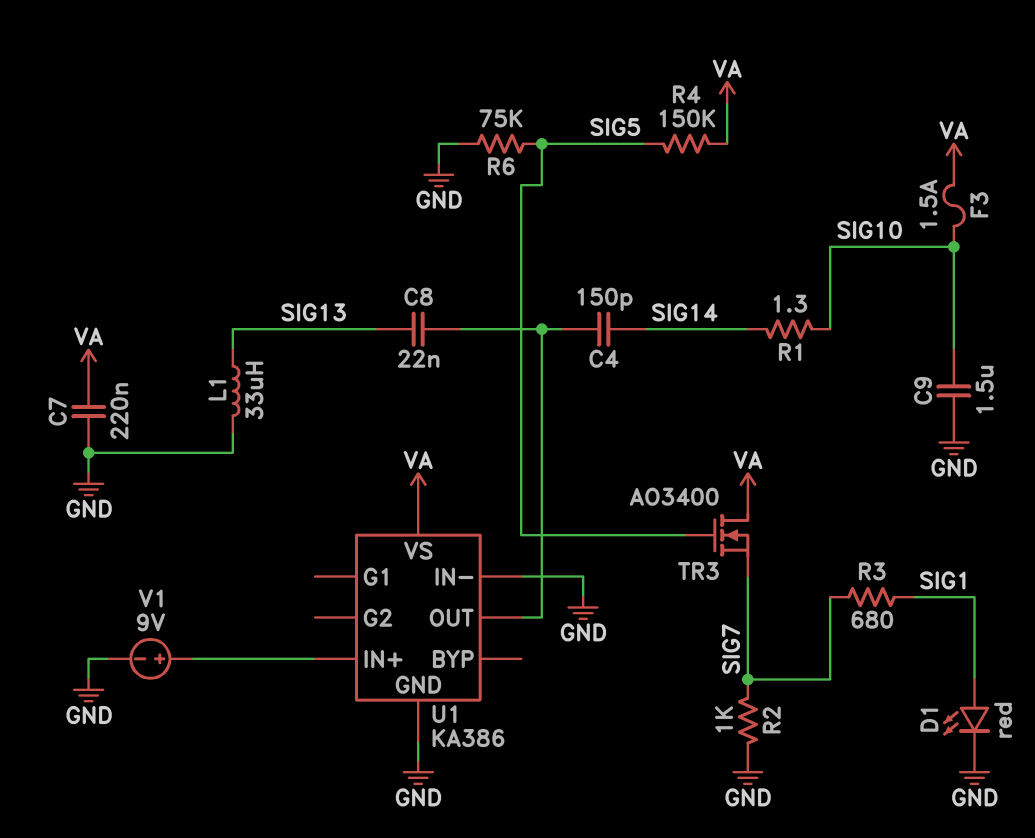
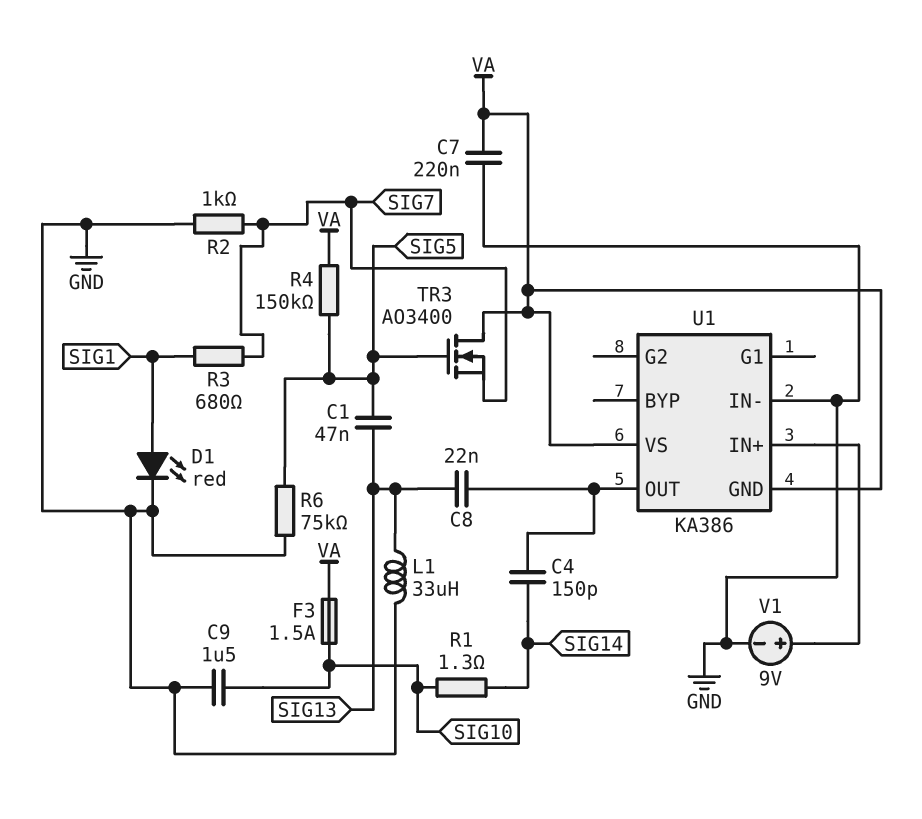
C1: none -> 47nF (SIG5, SIG13)
U1 pin GND: GND -> VA

